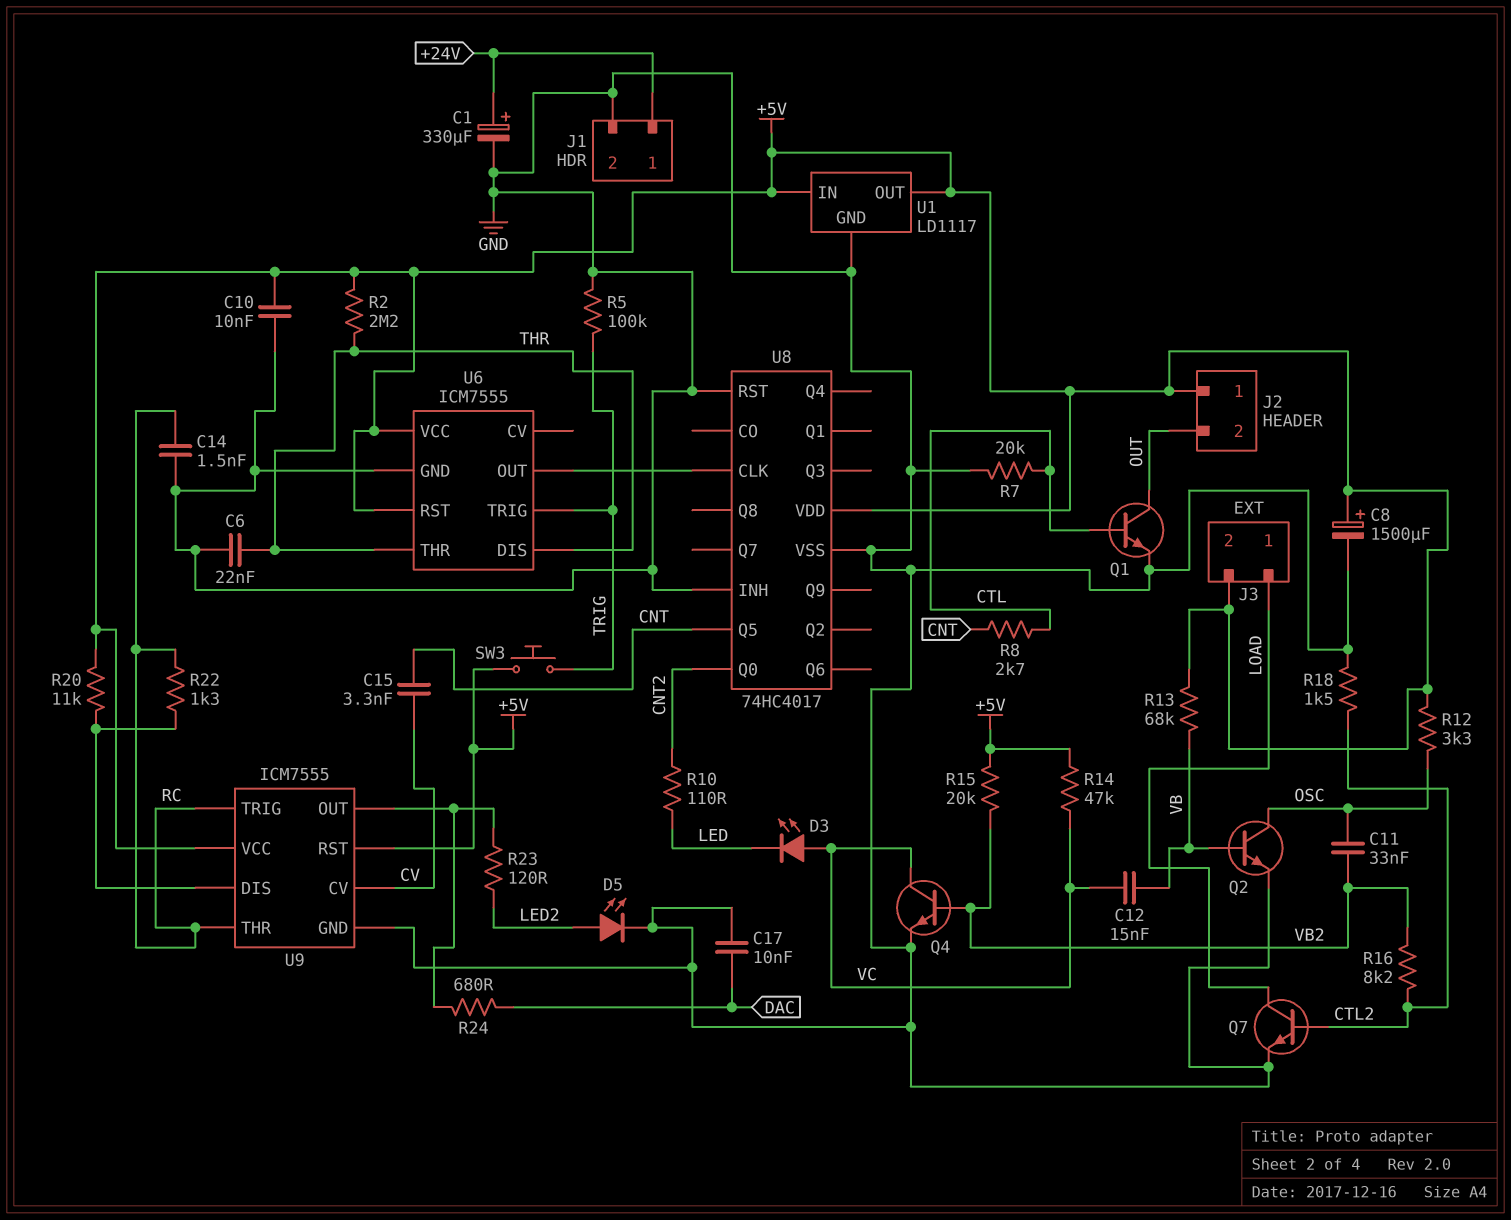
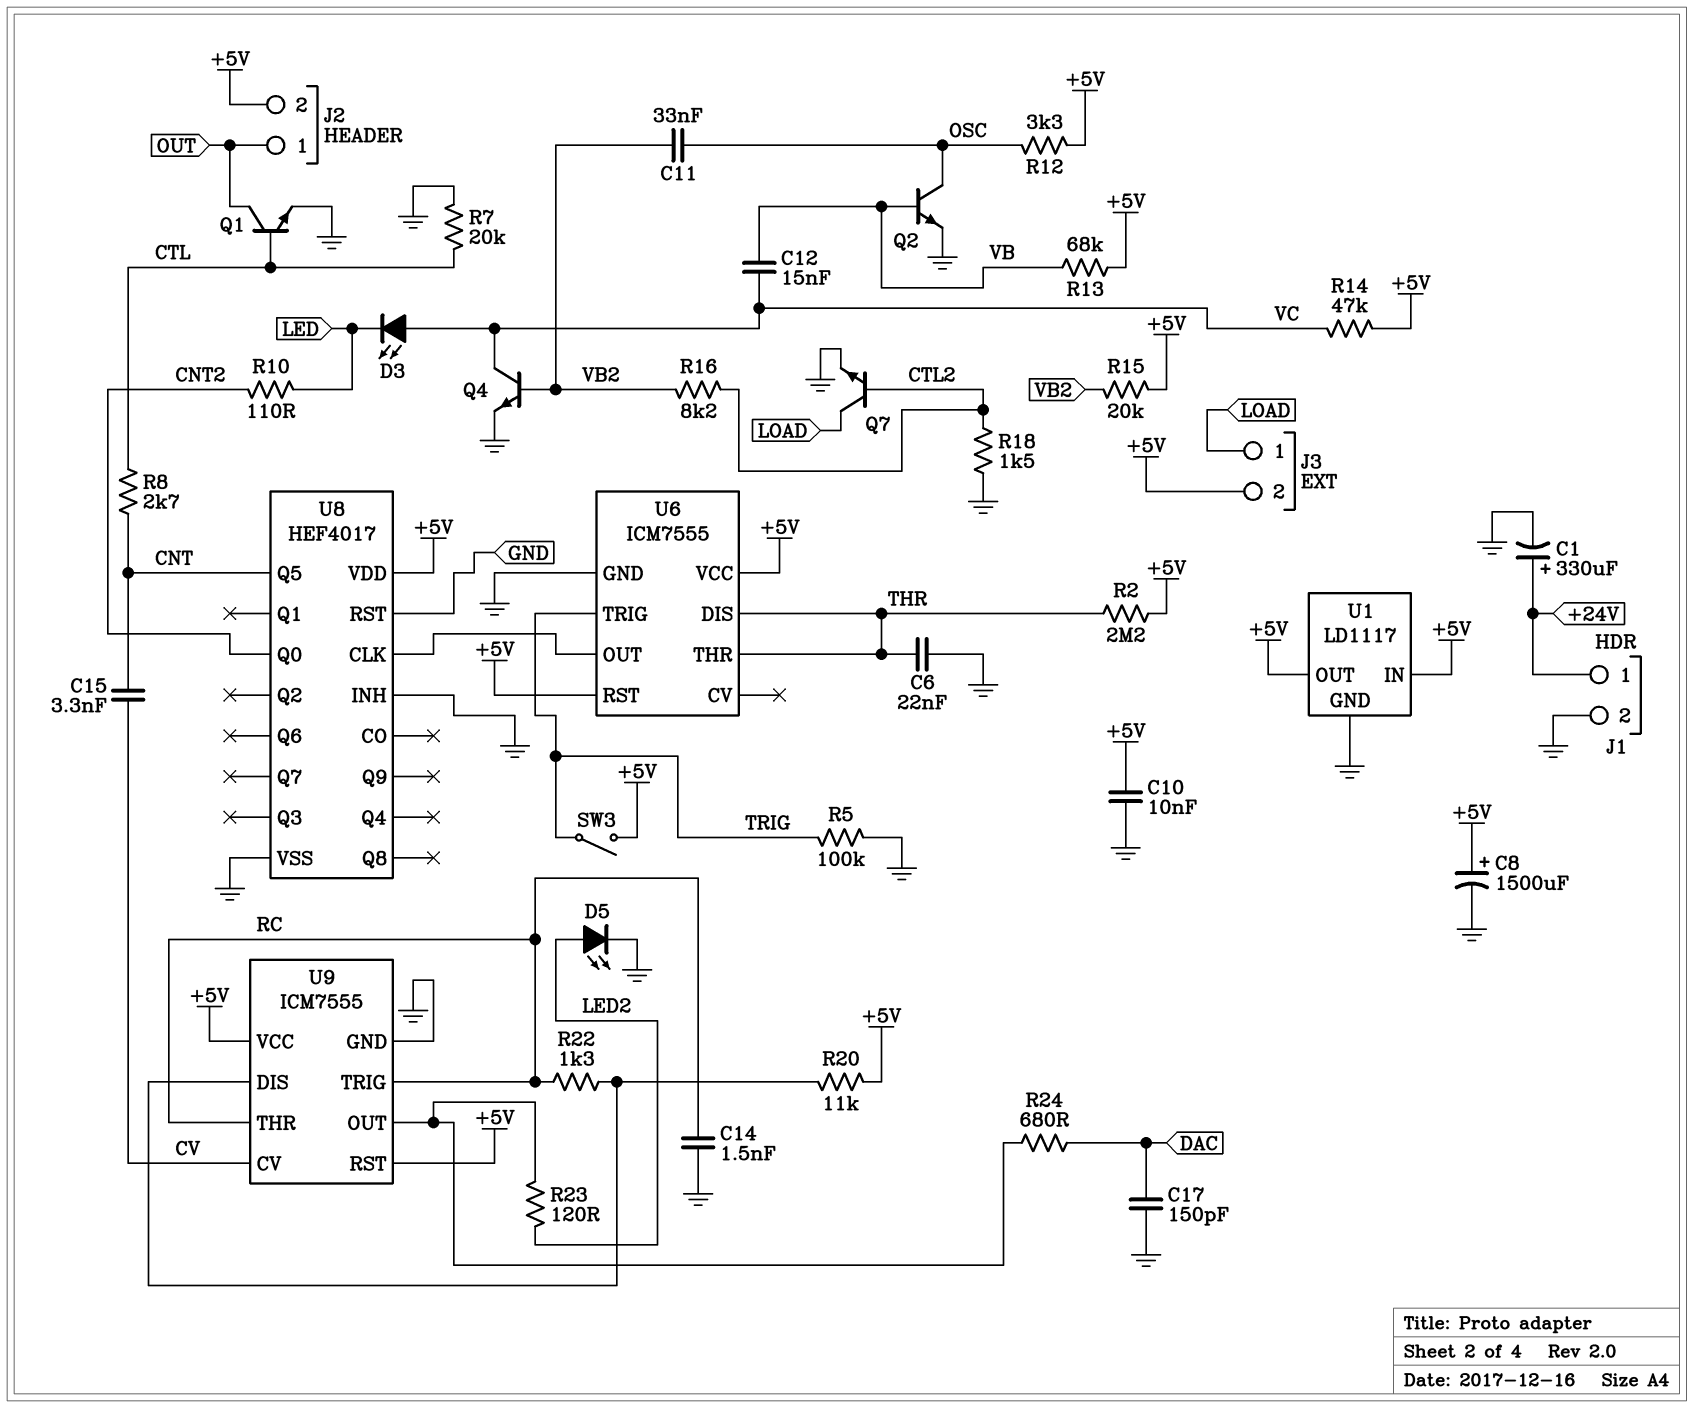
C17: 10nF (DAC, GND) -> 150pF (DAC, GND)
J2 pin 1: +5V -> OUT
J2 pin 2: OUT -> +5V
SW3: button (+5V, TRIG) -> switch (+5V, TRIG)
U8: 74HC4017 -> HEF4017

